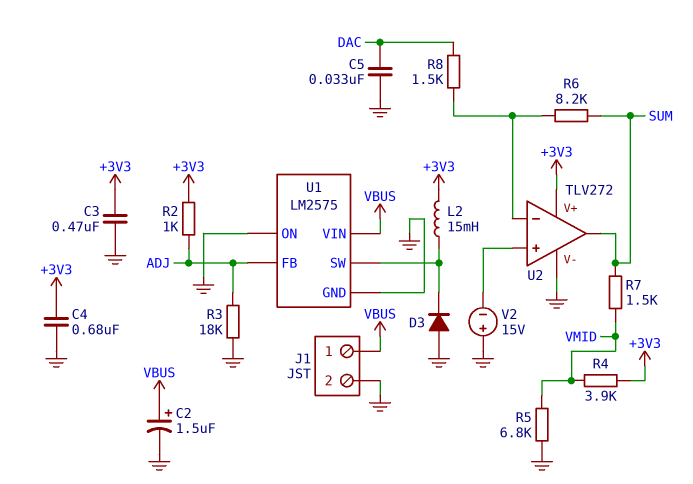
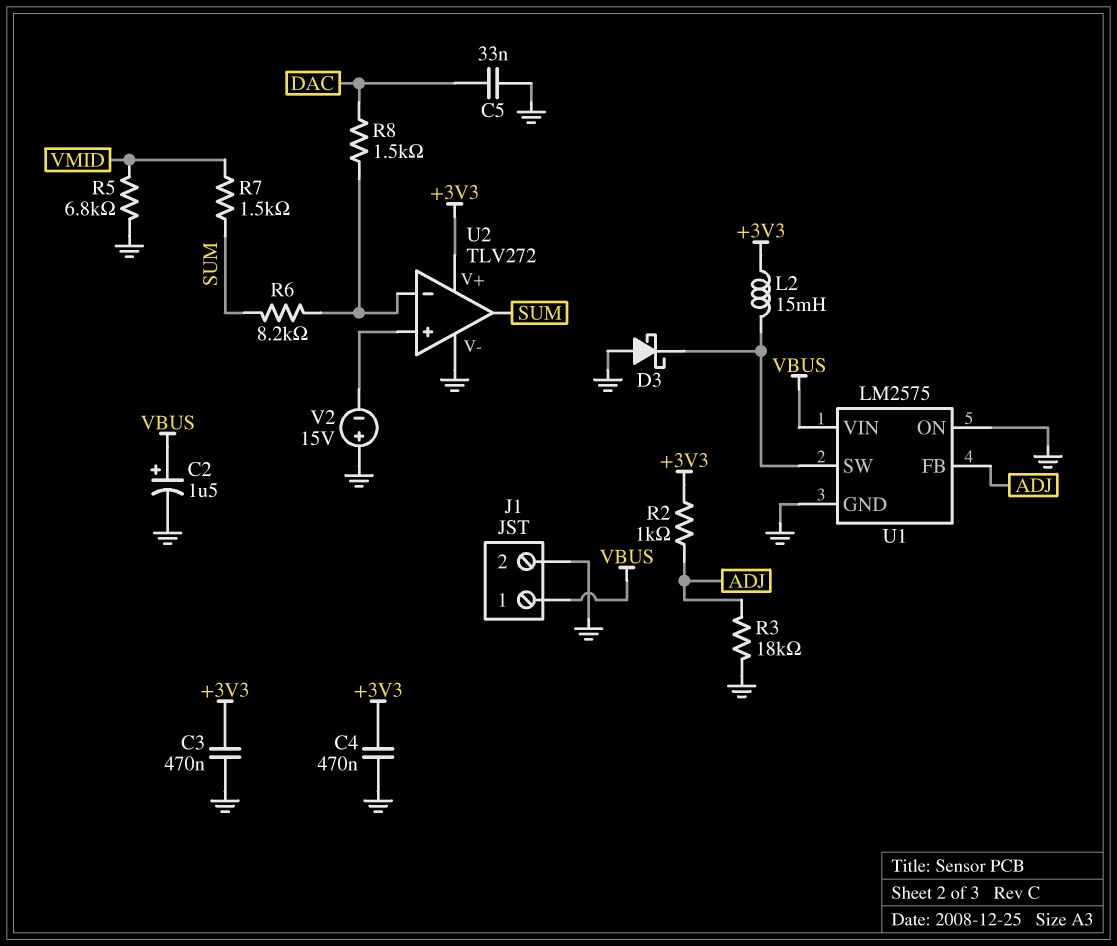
C4: 680nF (+3V3, GND) -> 470nF (+3V3, GND)
D3: diode (A GND, K U1/SW) -> schottky (A GND, K U1/SW)
R4: 3.9k (+3V3, VMID) -> none

